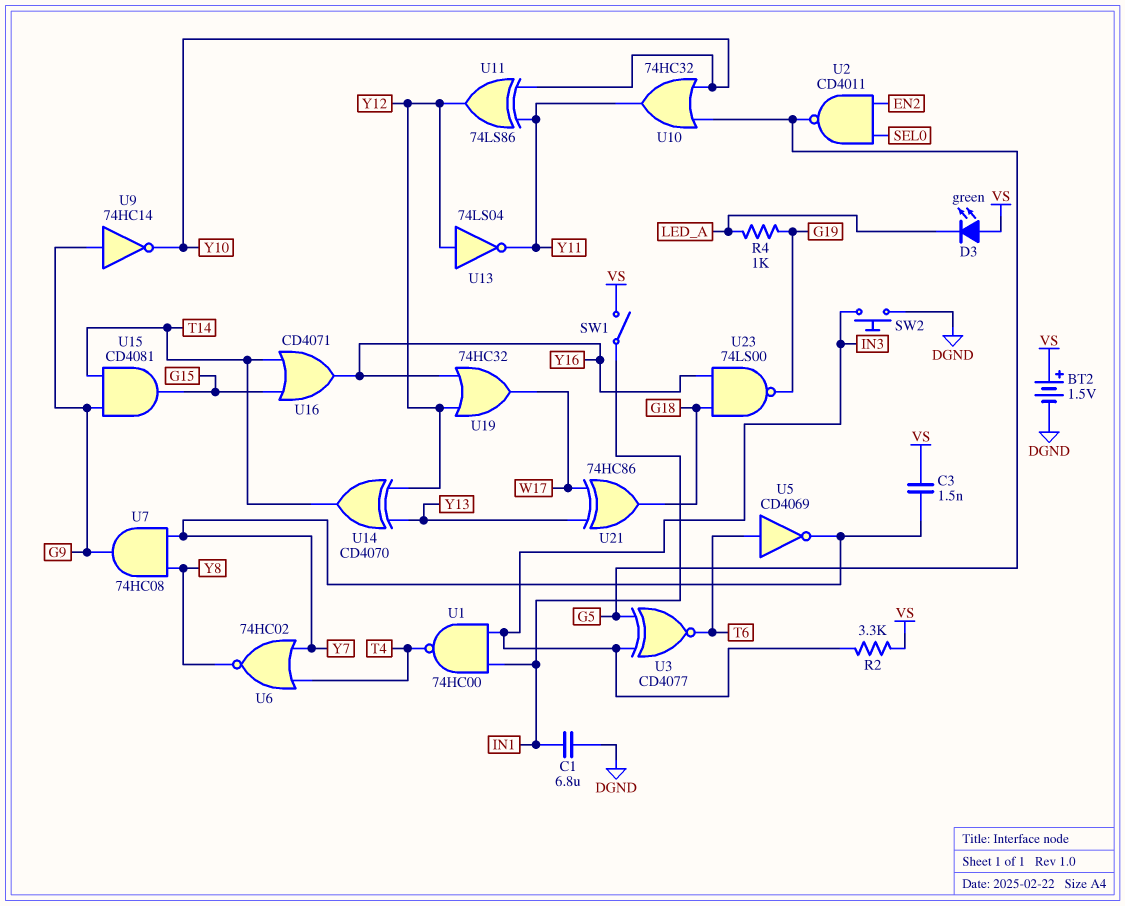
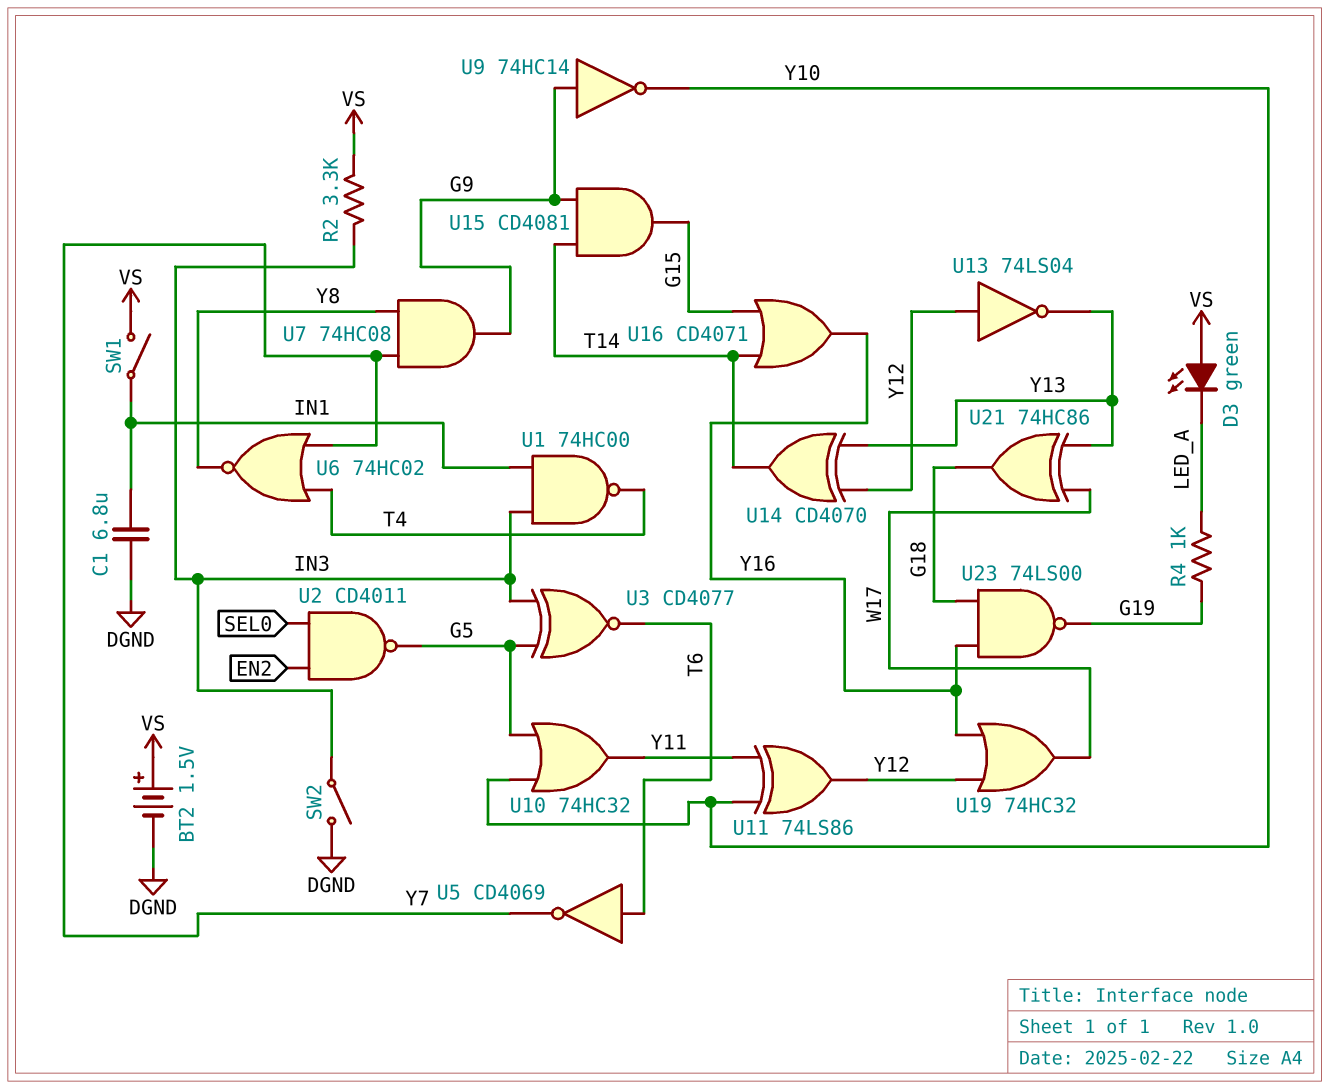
C3: 1.5nF (VS, Y7) -> none
SW2: button (DGND, IN3) -> switch (DGND, IN3)
U13: NOT 74LS04 (in Y12, out Y11) -> NOT 74LS04 (in Y12, out Y13)

